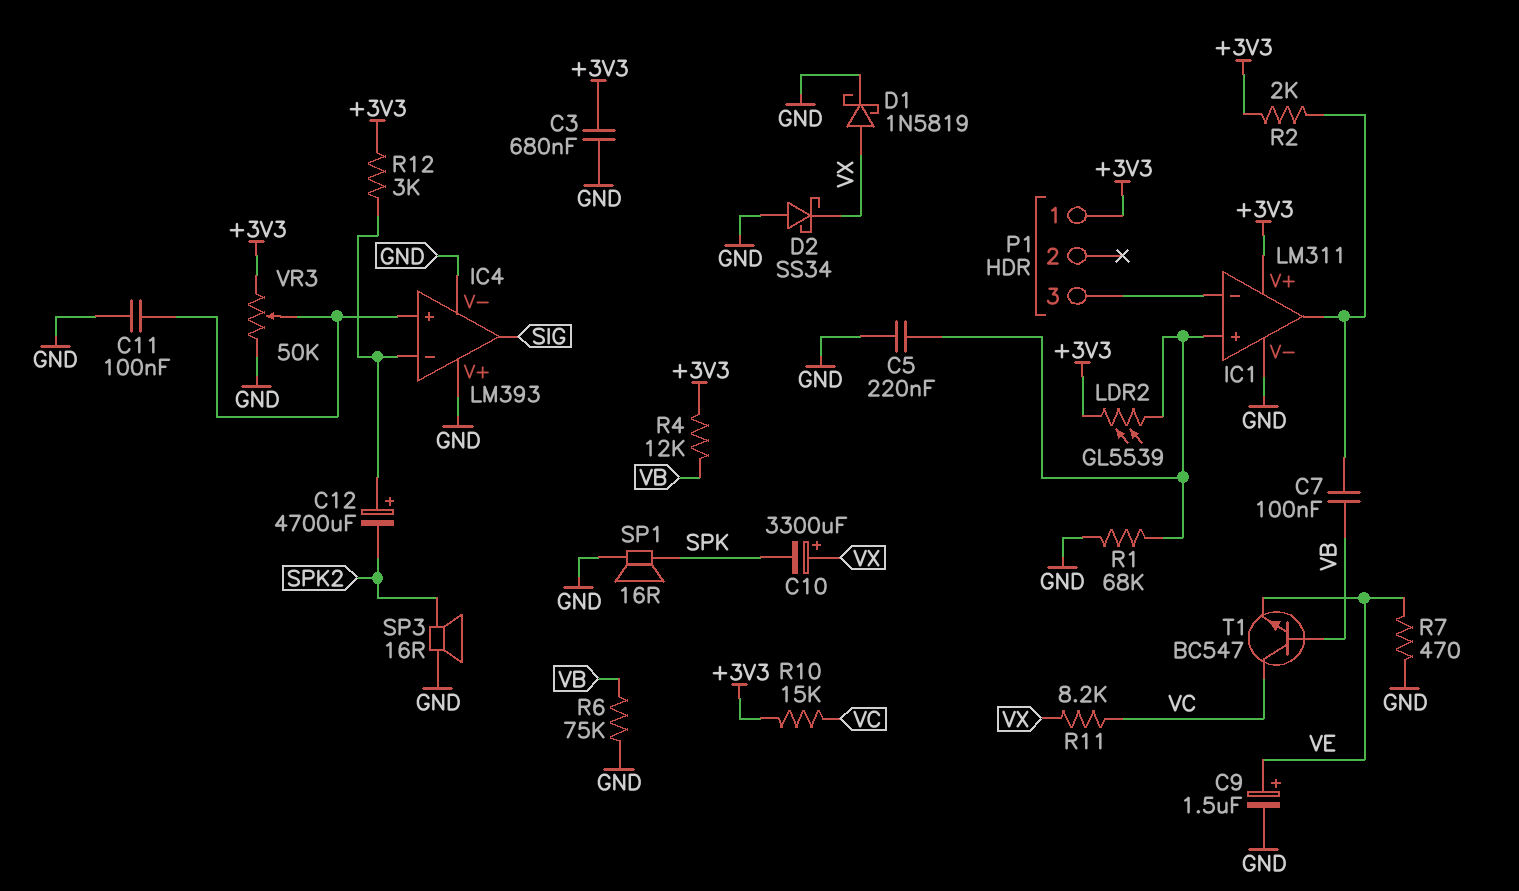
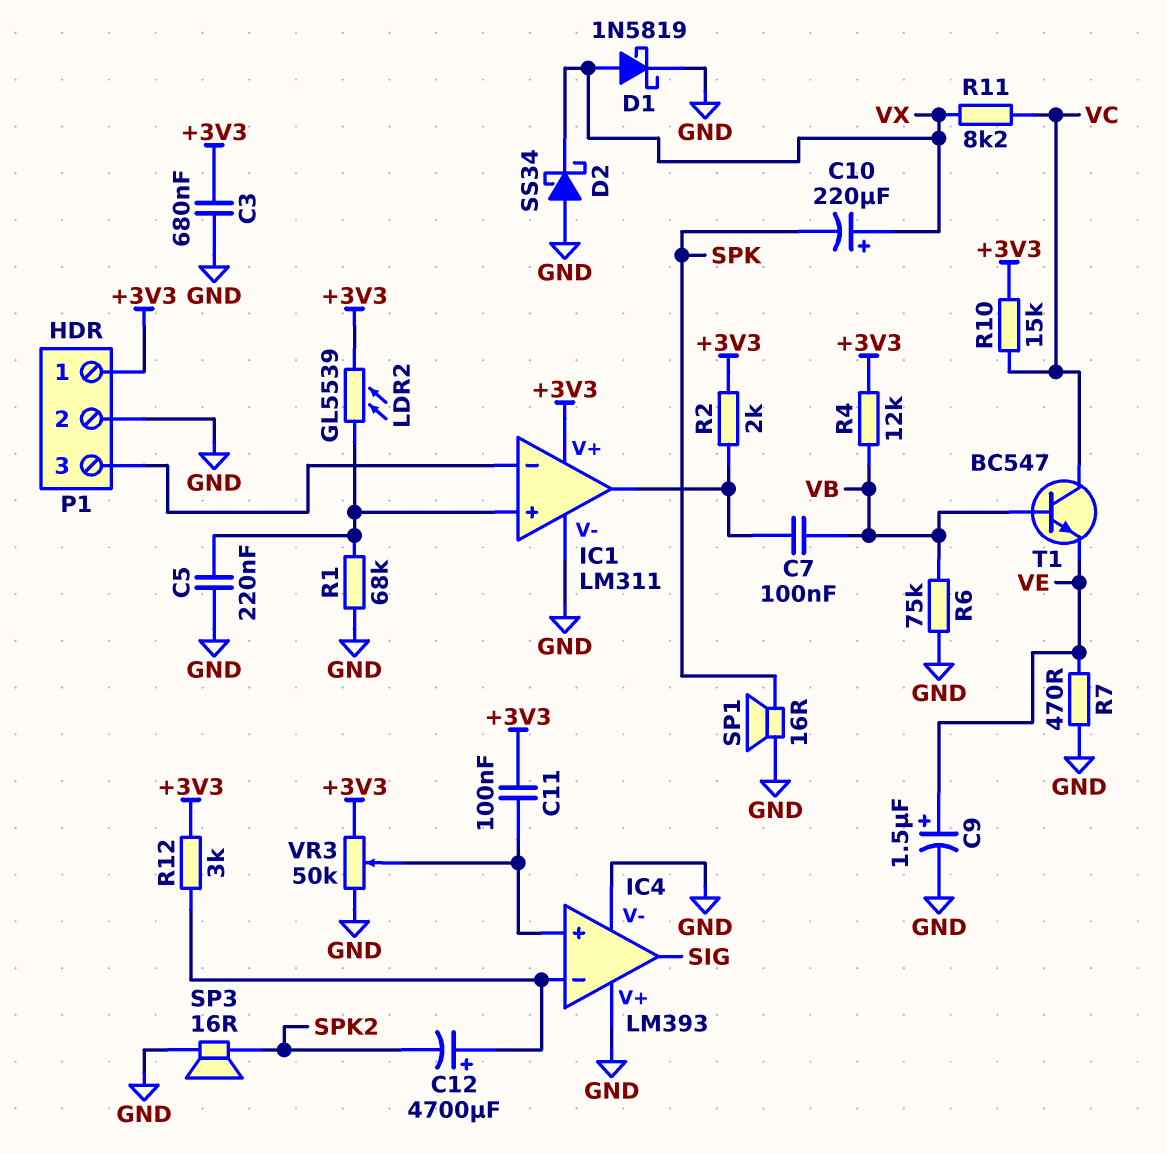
C10: 3300uF (plus VX, minus SPK) -> 220uF (plus VX, minus SPK)
C11: 100nF (GND, IC4/in+) -> 100nF (+3V3, IC4/in+)
P1 pin 2: none -> GND

